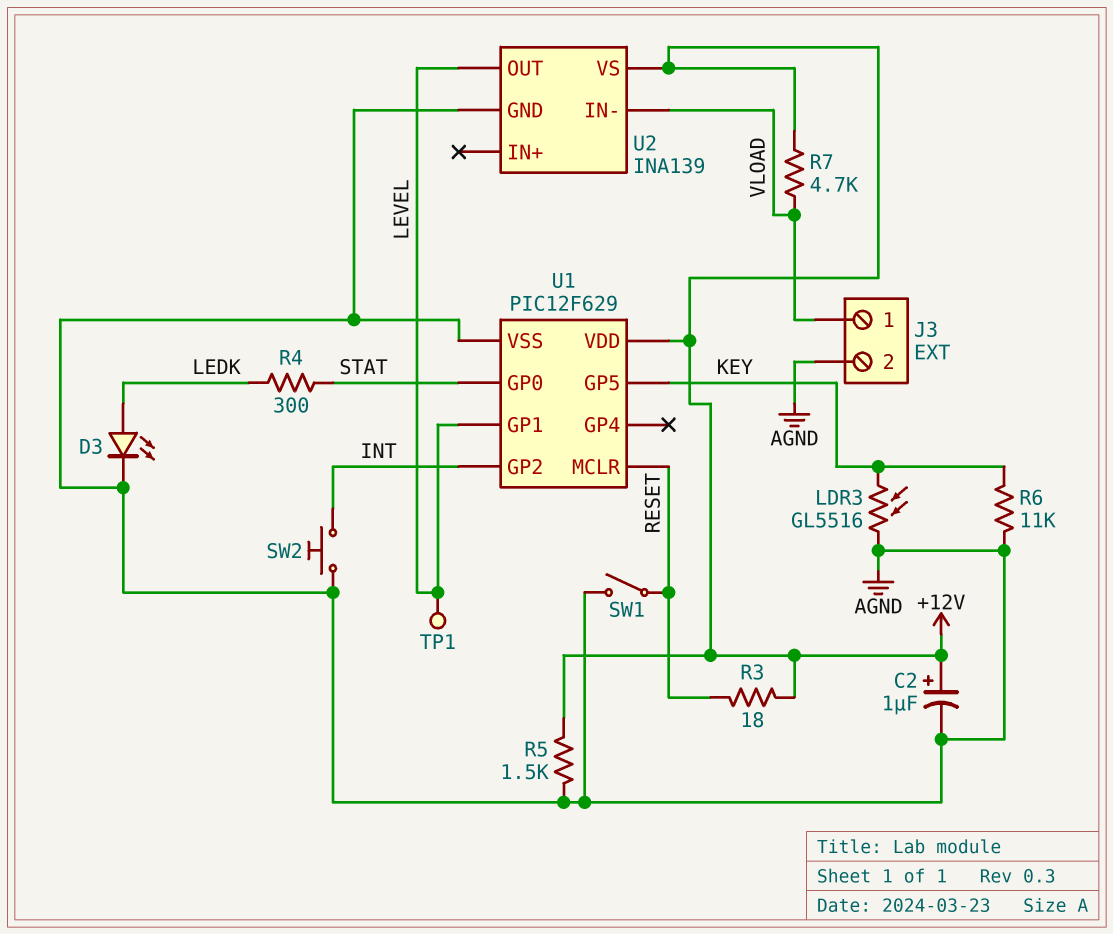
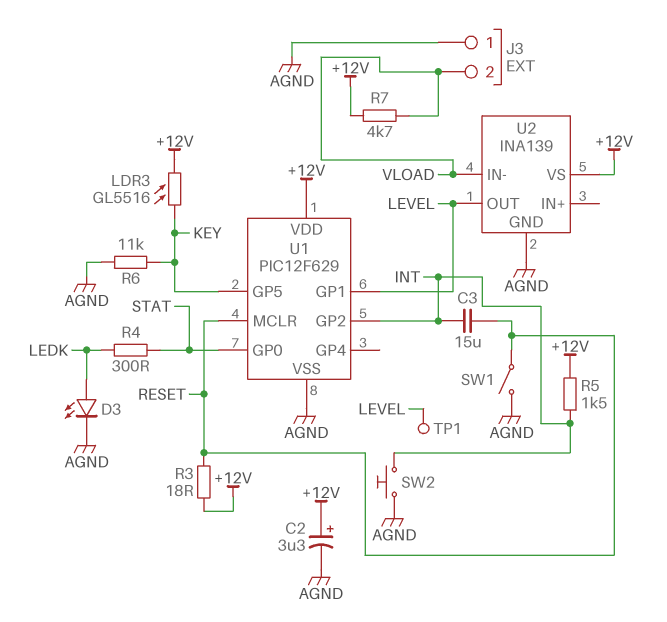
C2: 1uF (plus +12V, minus AGND) -> 3.3uF (plus +12V, minus AGND)
C3: none -> 15uF (INT, RESET)
J3 pin 1: VLOAD -> AGND
J3 pin 2: AGND -> VLOAD
LDR3: GL5516 (AGND, KEY) -> GL5516 (+12V, KEY)
R5: 1.5k (+12V, AGND) -> 1.5k (+12V, INT)

